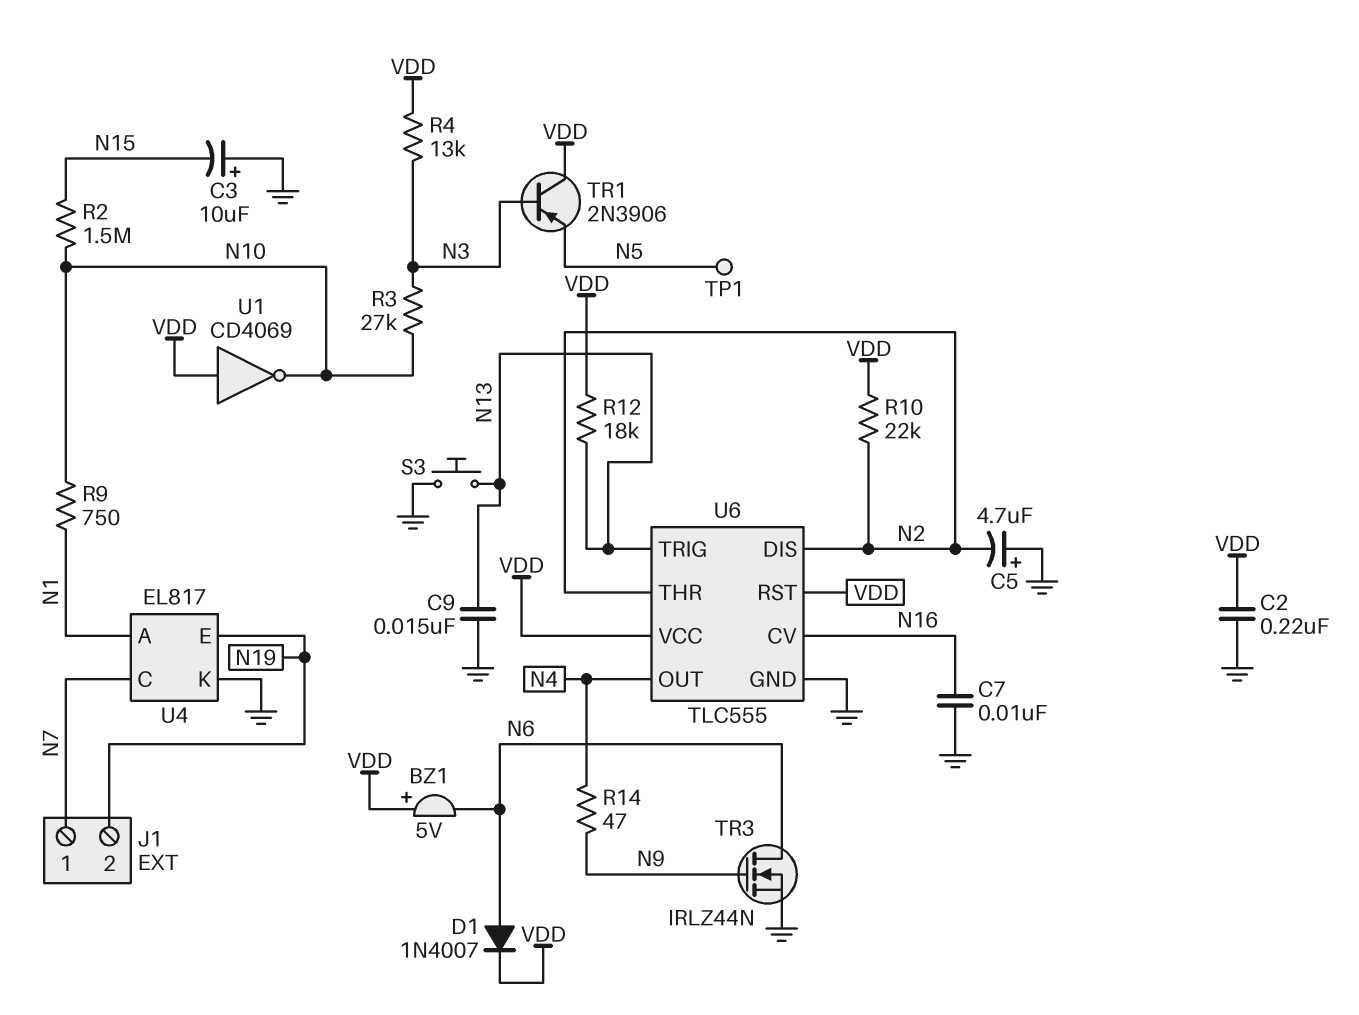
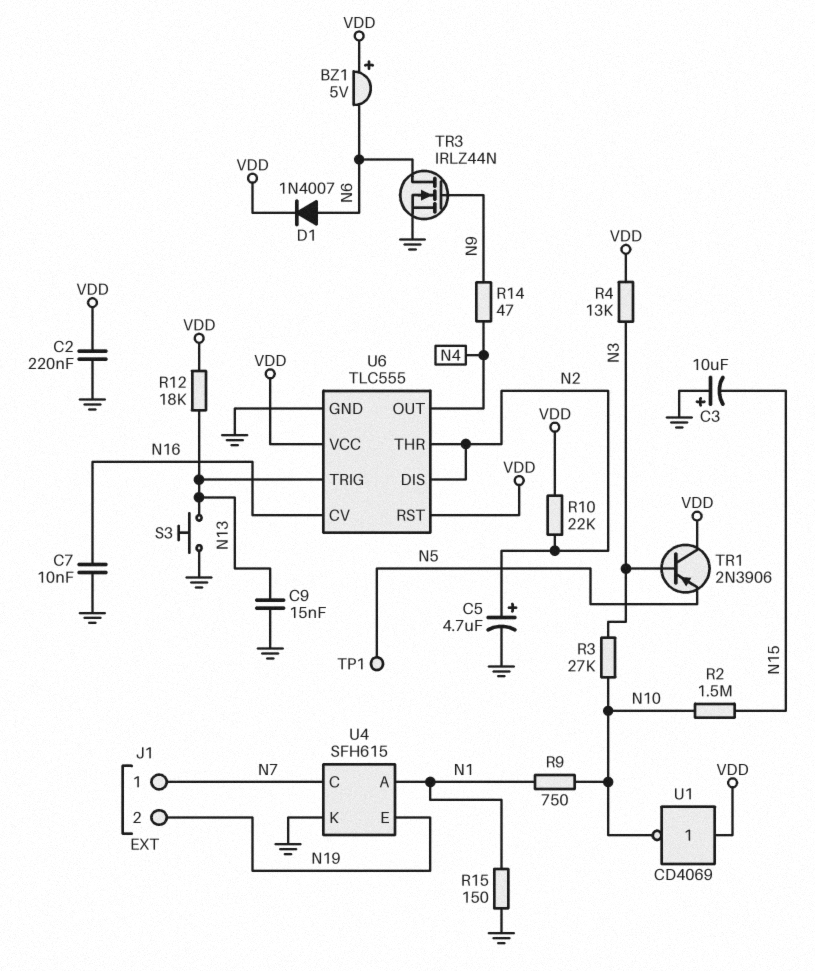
C5: 4.7uF (plus GND, minus N2) -> 4.7uF (plus N2, minus GND)
R15: none -> 150 (GND, N1)
U4: EL817 -> SFH615

